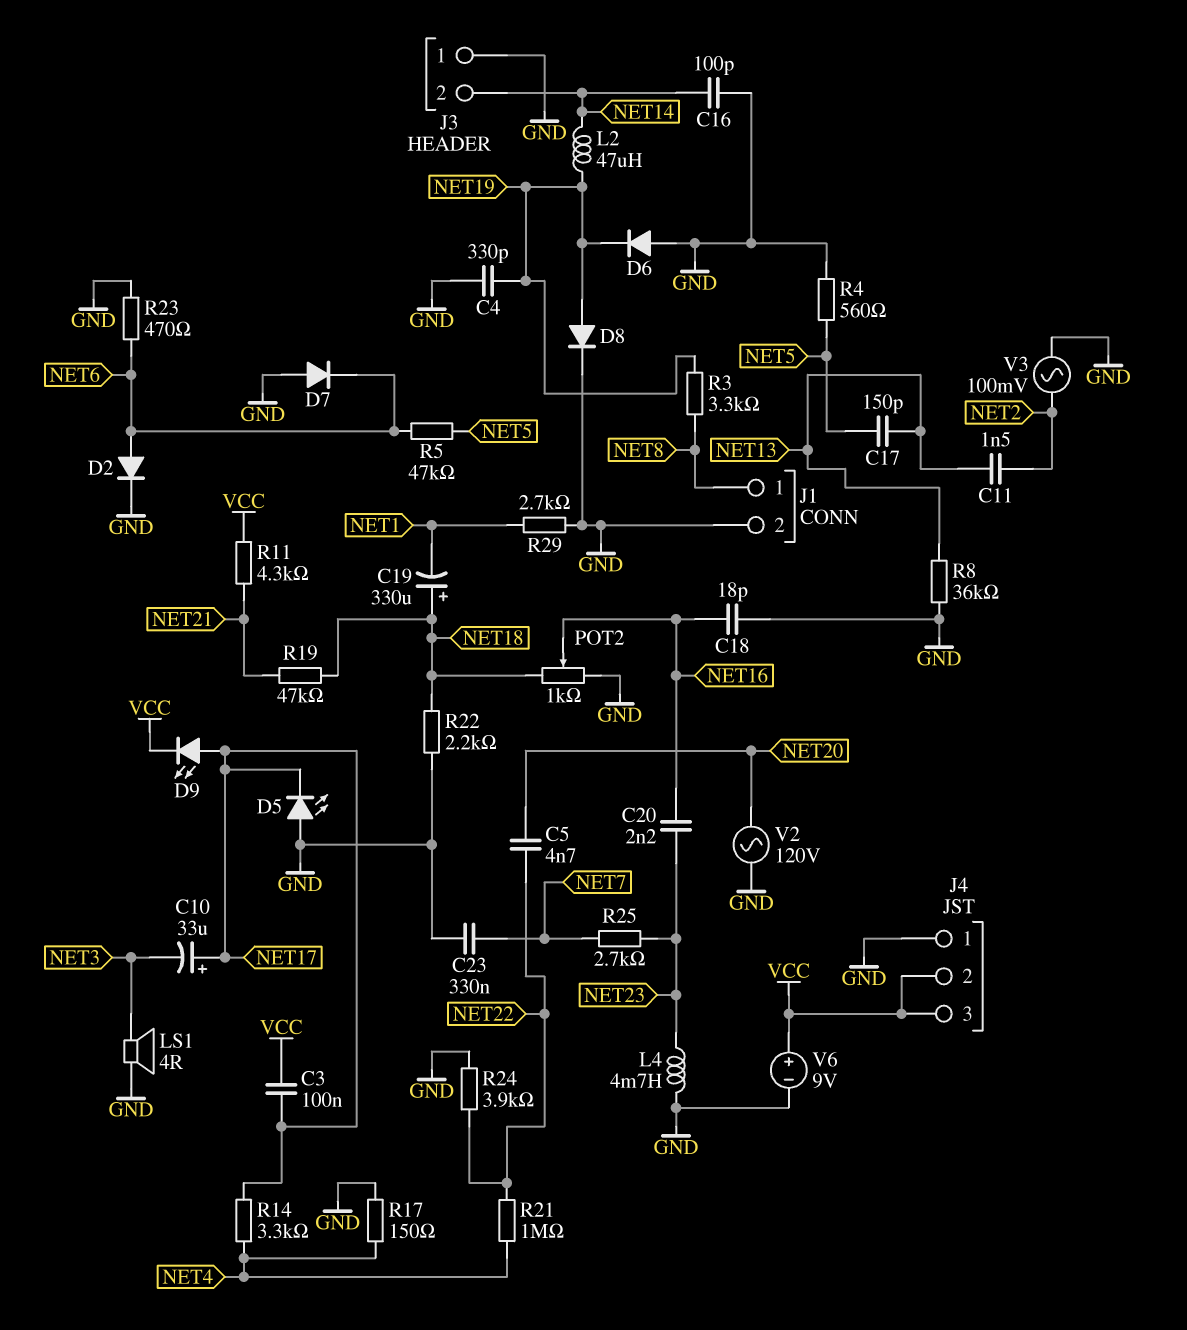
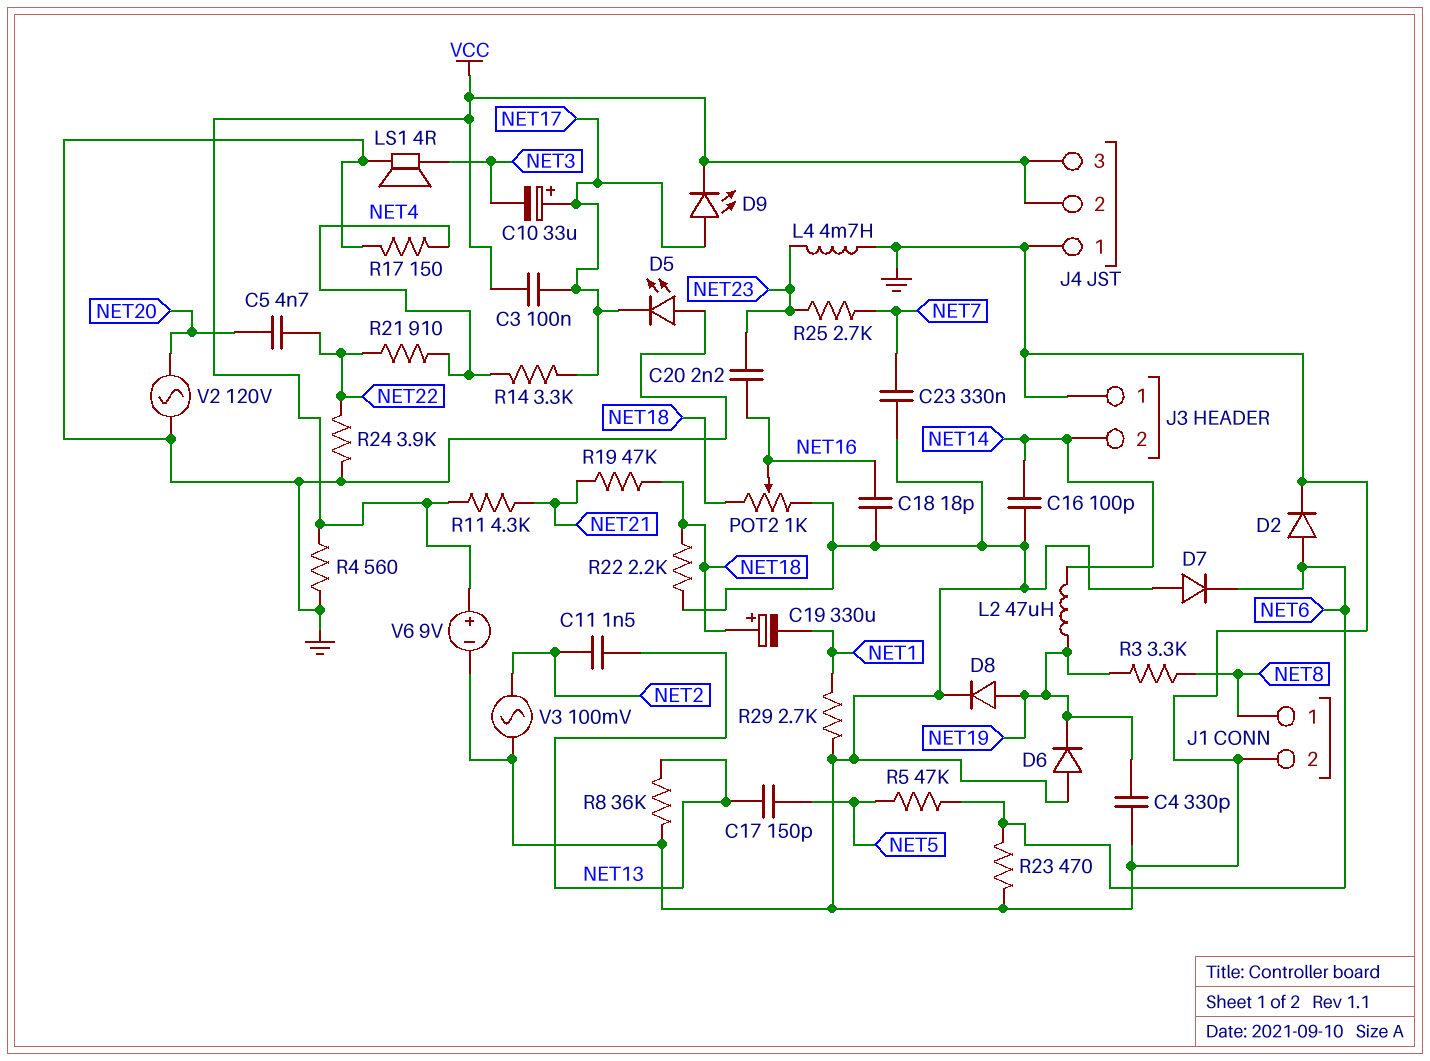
R4: 560 (GND, NET5) -> 560 (GND, VCC)
R21: 1M (NET4, NET22) -> 910 (NET4, NET22)

